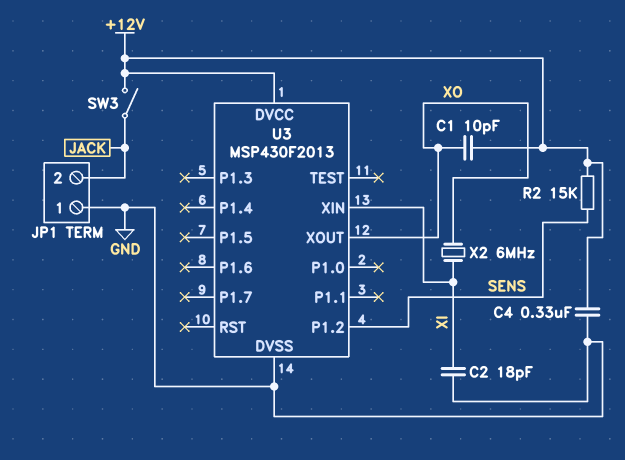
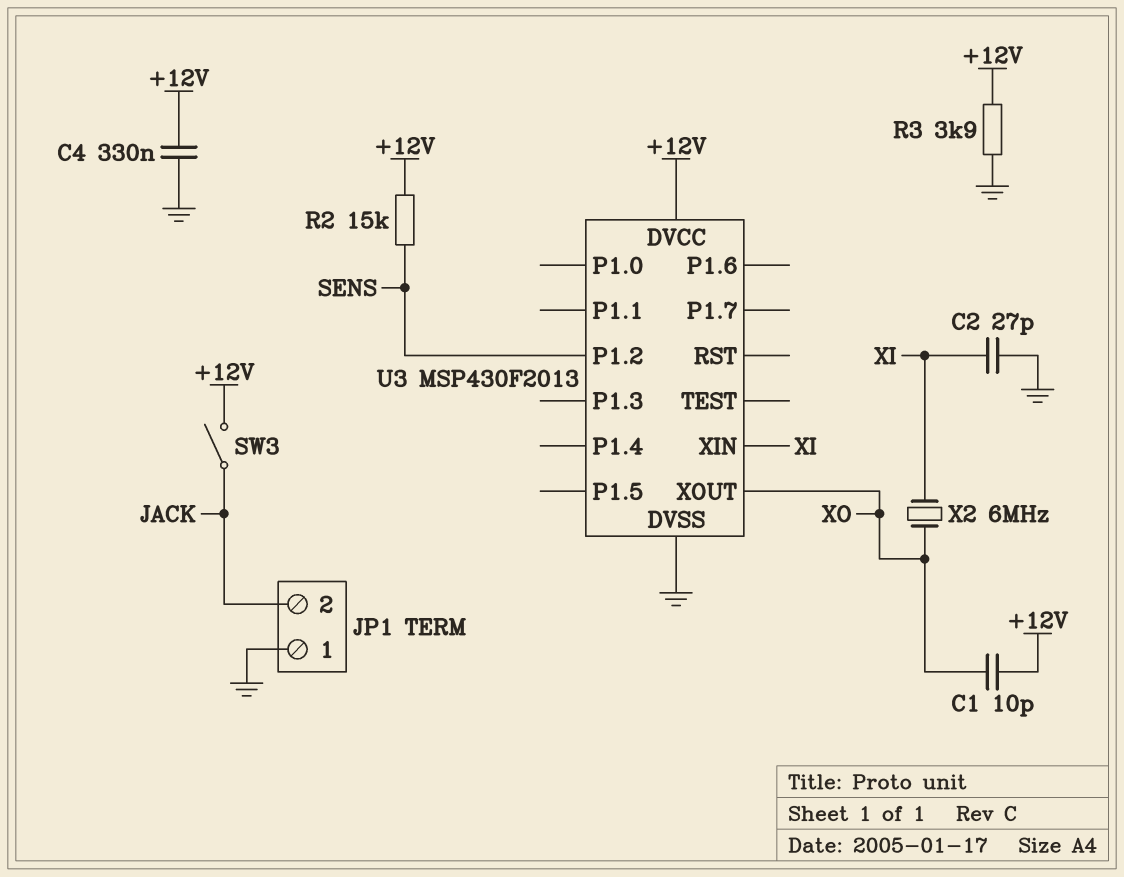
C2: 18pF (GND, XI) -> 27pF (GND, XI)
R3: none -> 3.9k (+12V, GND)

